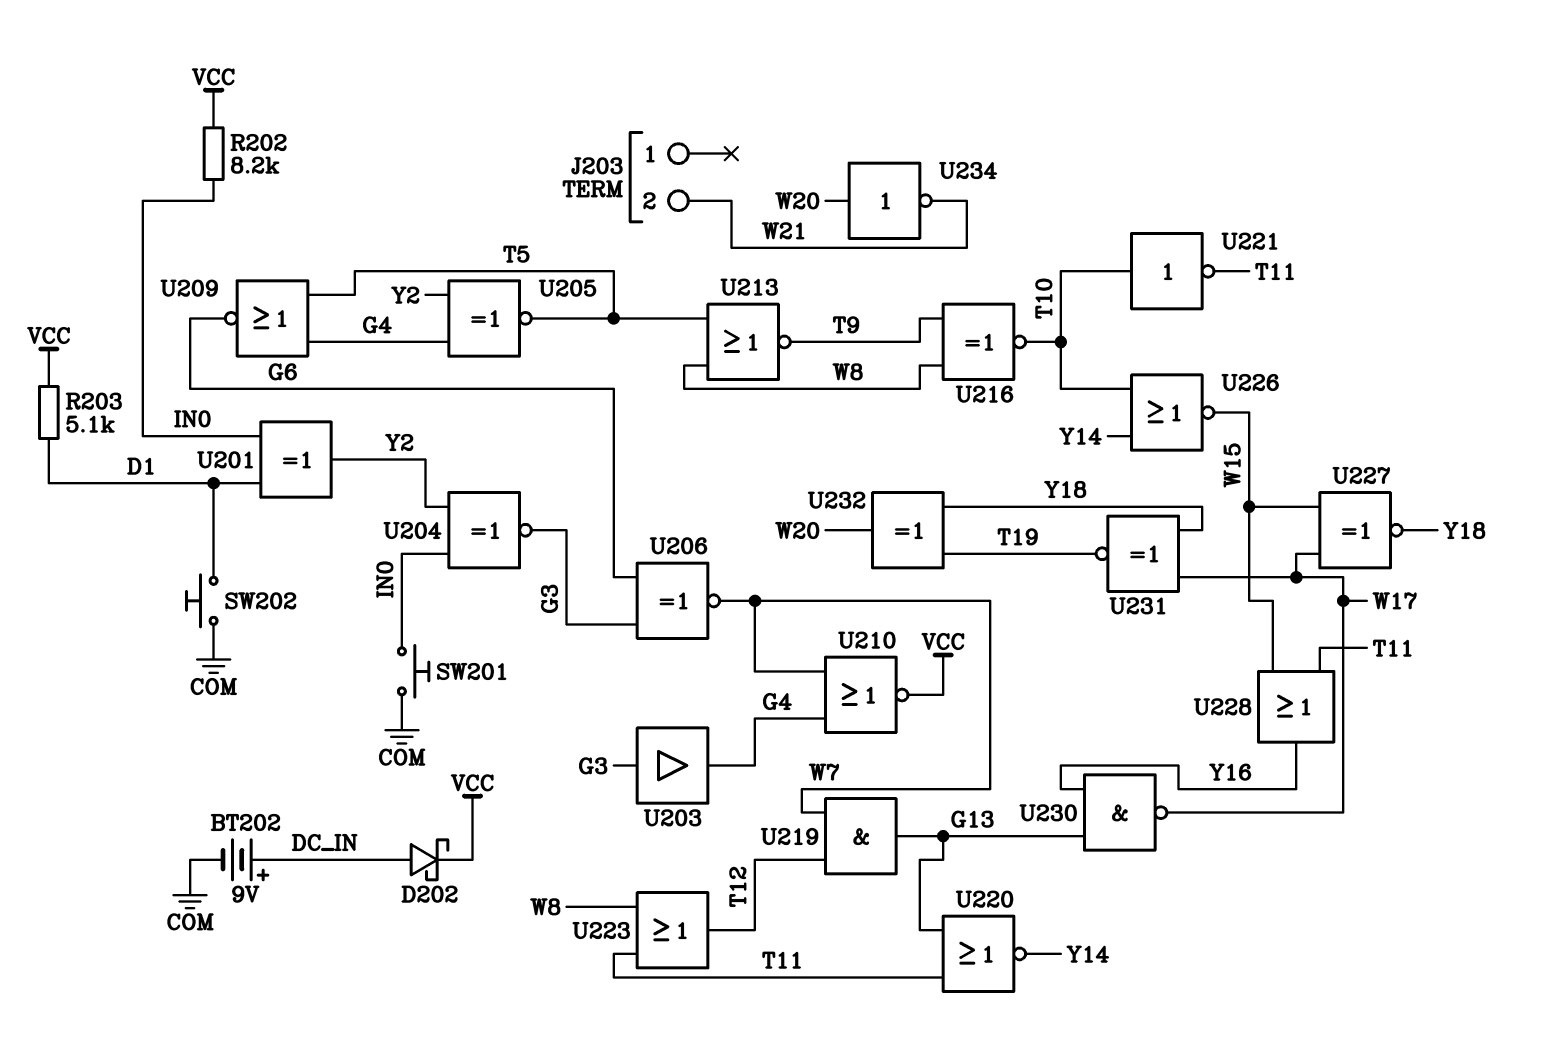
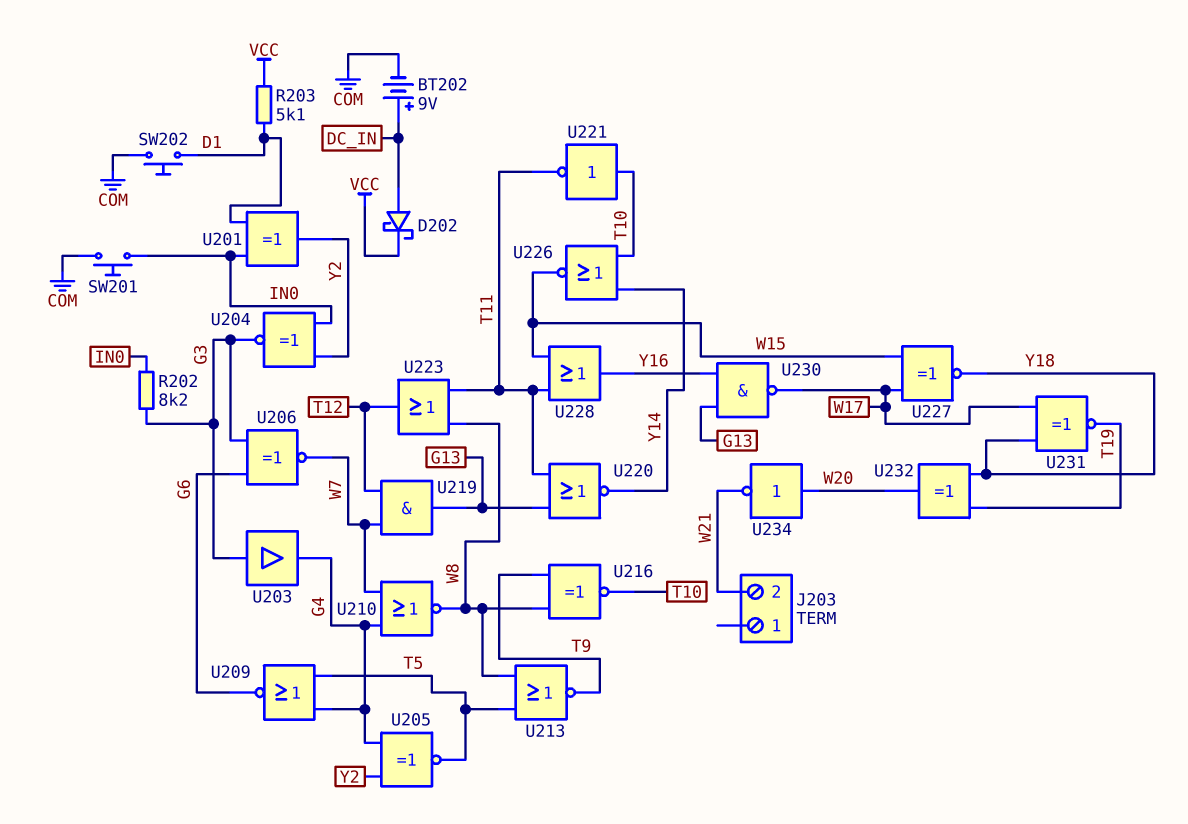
R202: 8.2k (IN0, VCC) -> 8.2k (G3, IN0)
U210: NOR (in G4, in W7, out VCC) -> NOR (in G4, in W7, out W8)

